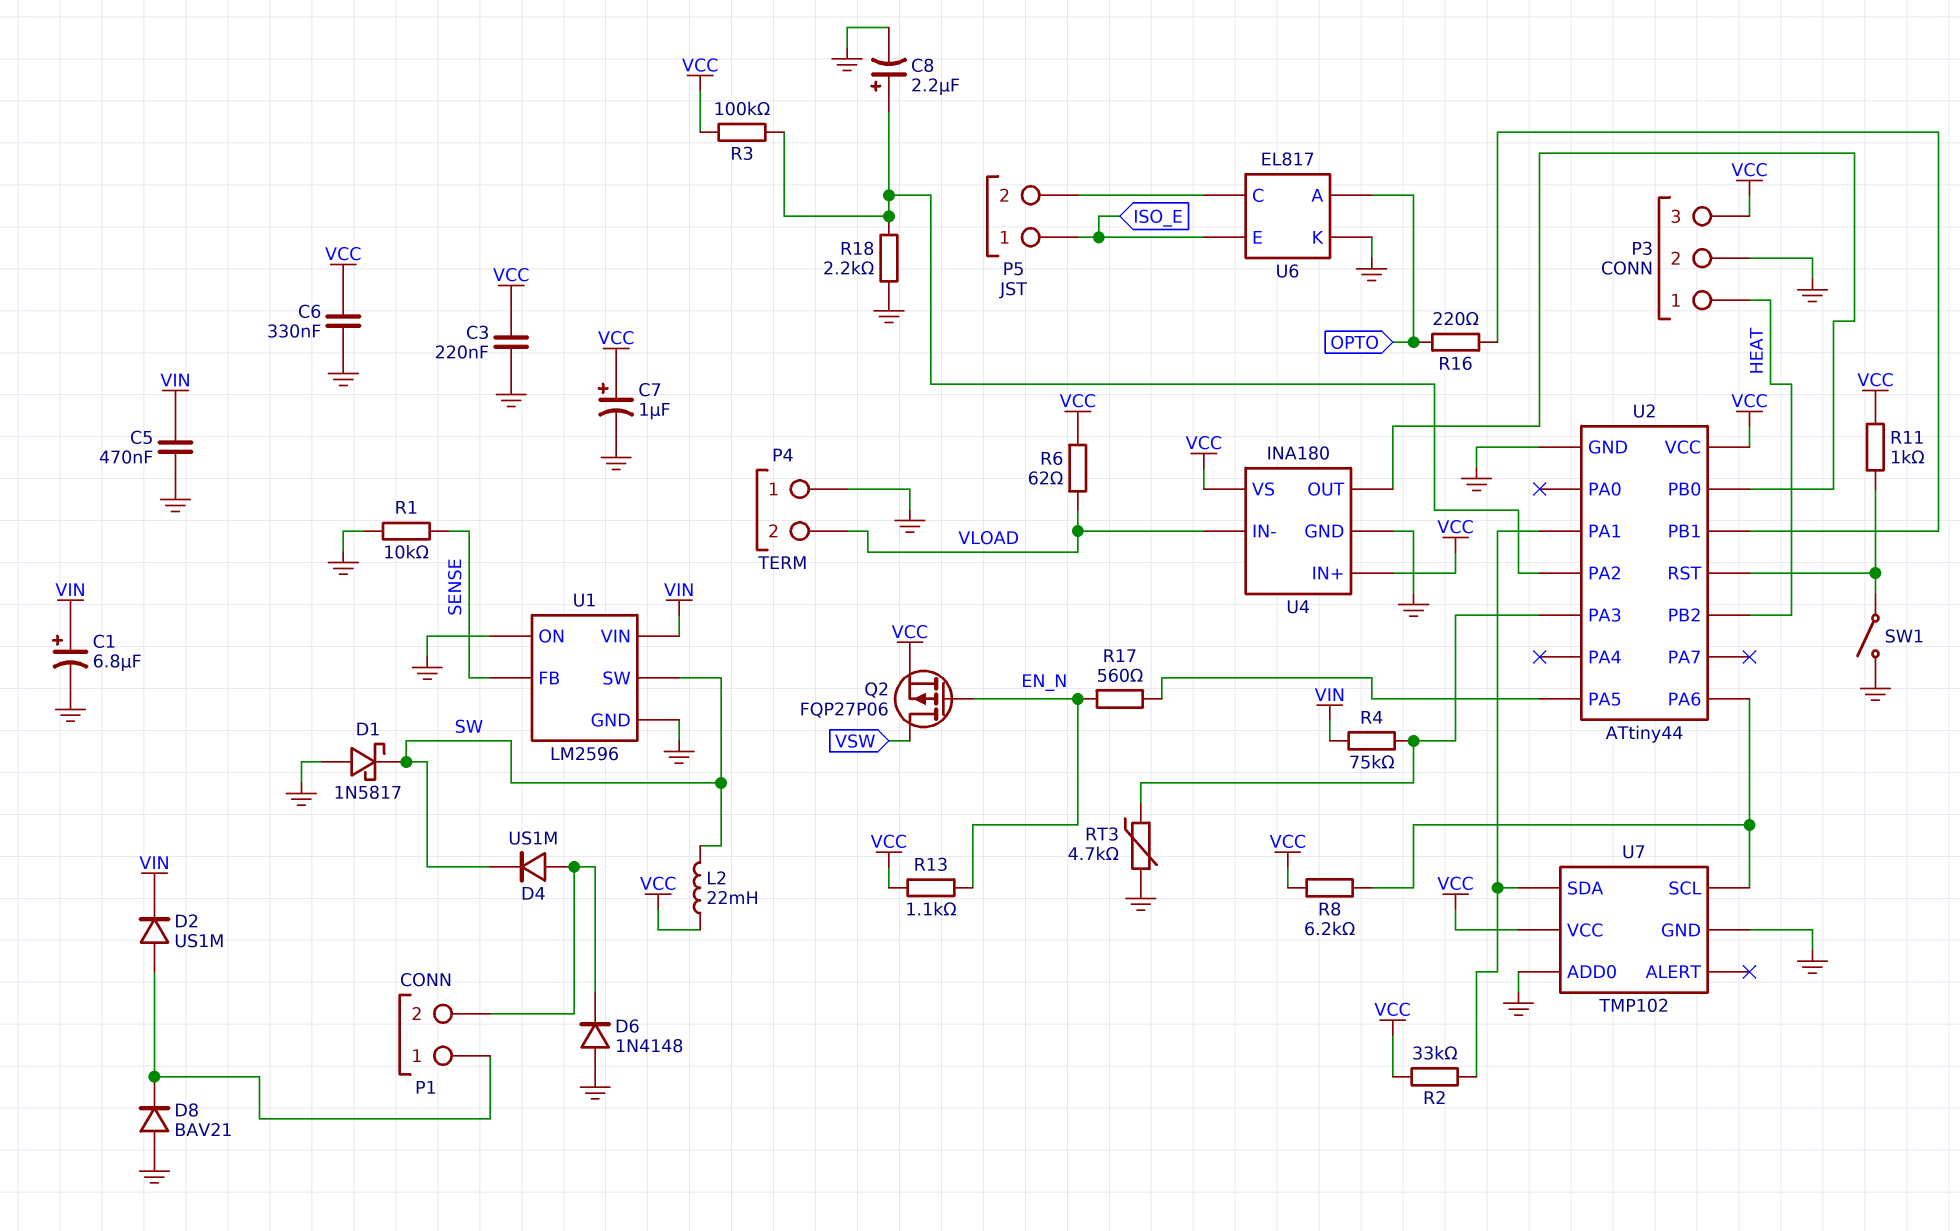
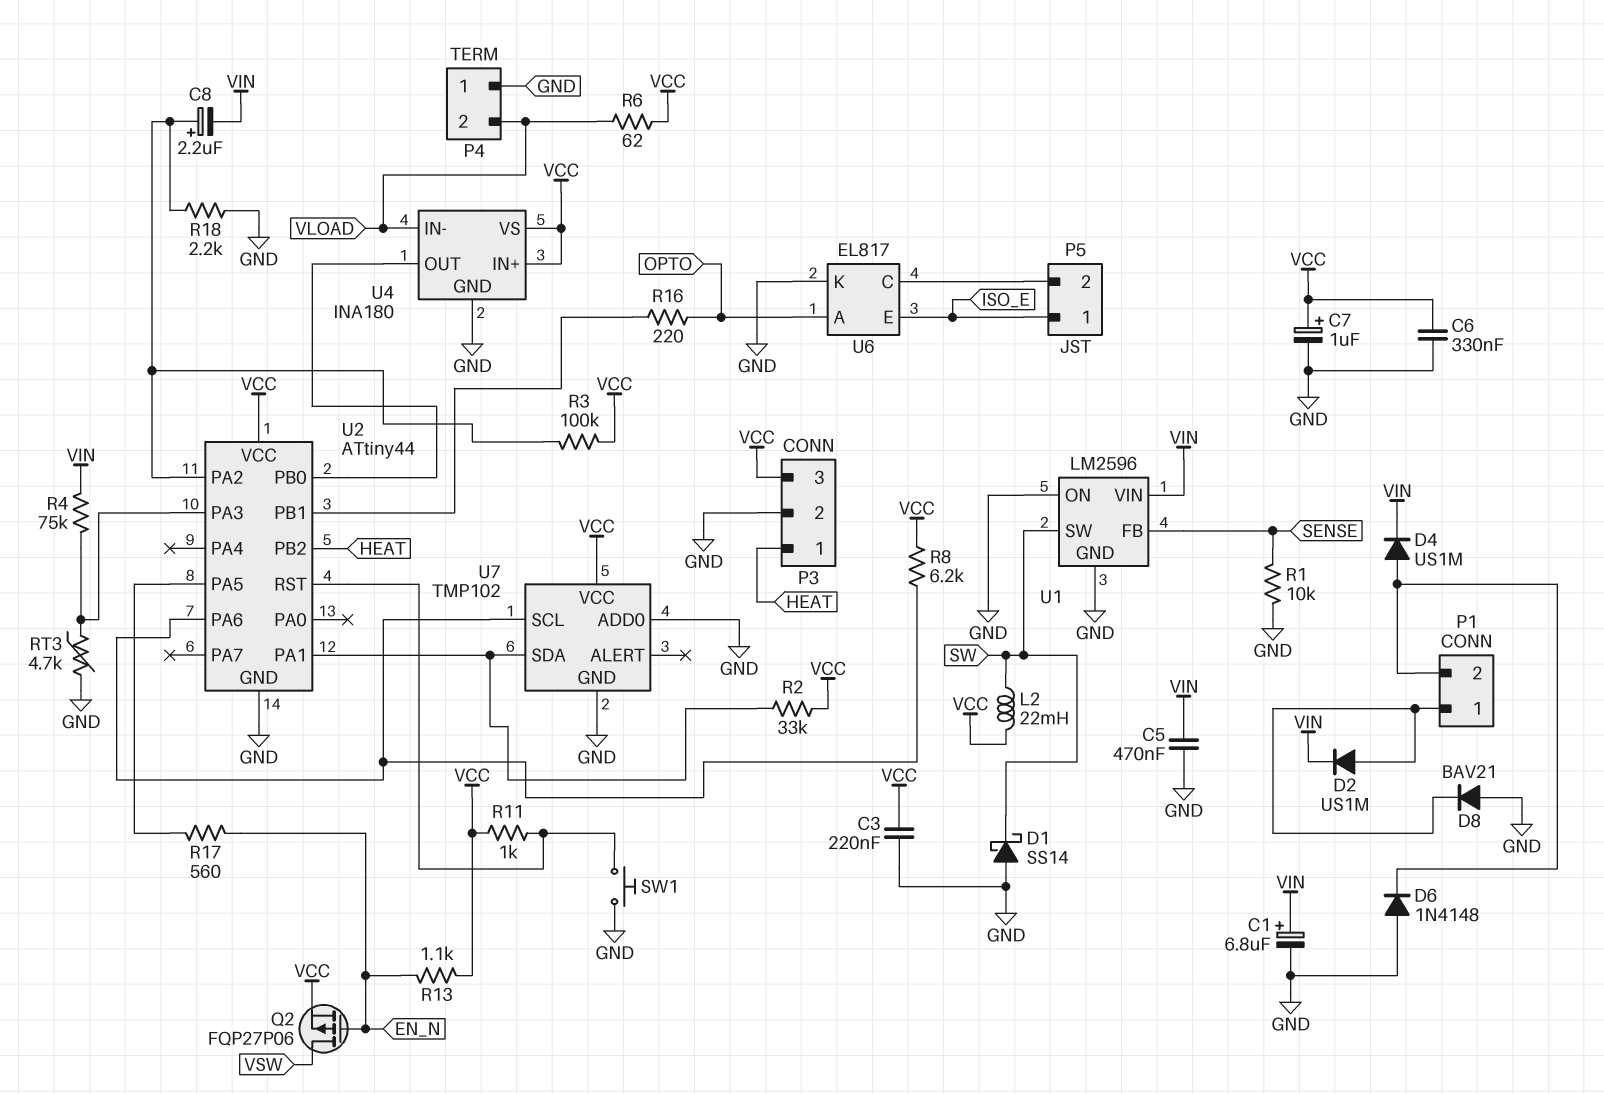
C8: 2.2uF (plus U2/PA2, minus GND) -> 2.2uF (plus U2/PA2, minus VIN)
D1: schottky 1N5817 (A GND, K SW) -> schottky SS14 (A GND, K SW)
D4: diode US1M (A P1/2, K SW) -> diode US1M (A P1/2, K VIN)
SW1: switch (GND, U2/RST) -> button (GND, U2/RST)

